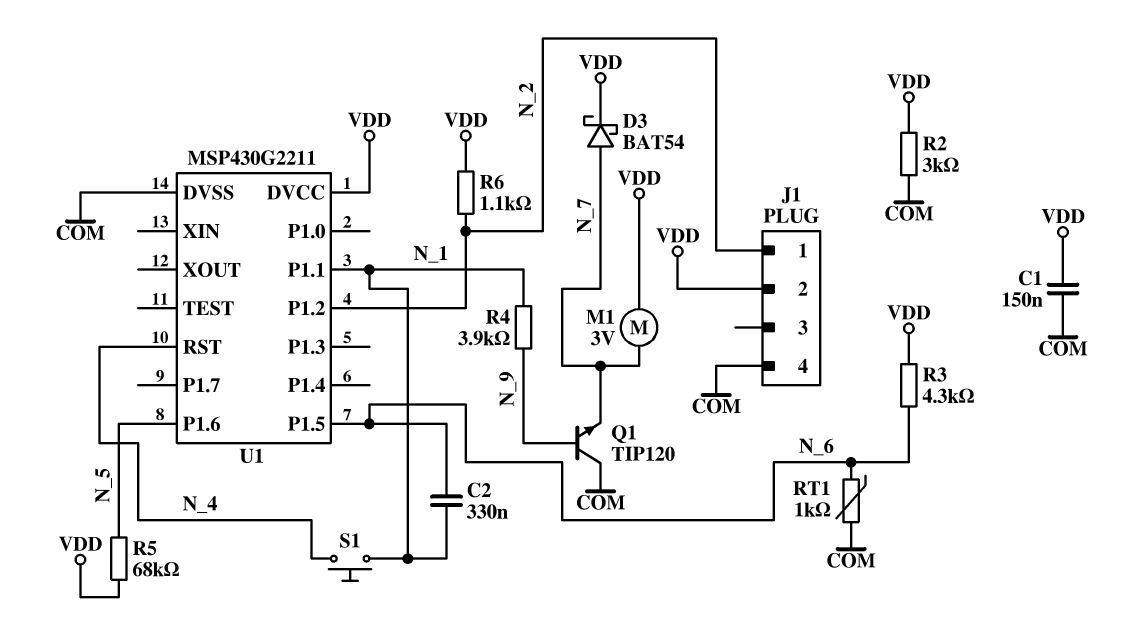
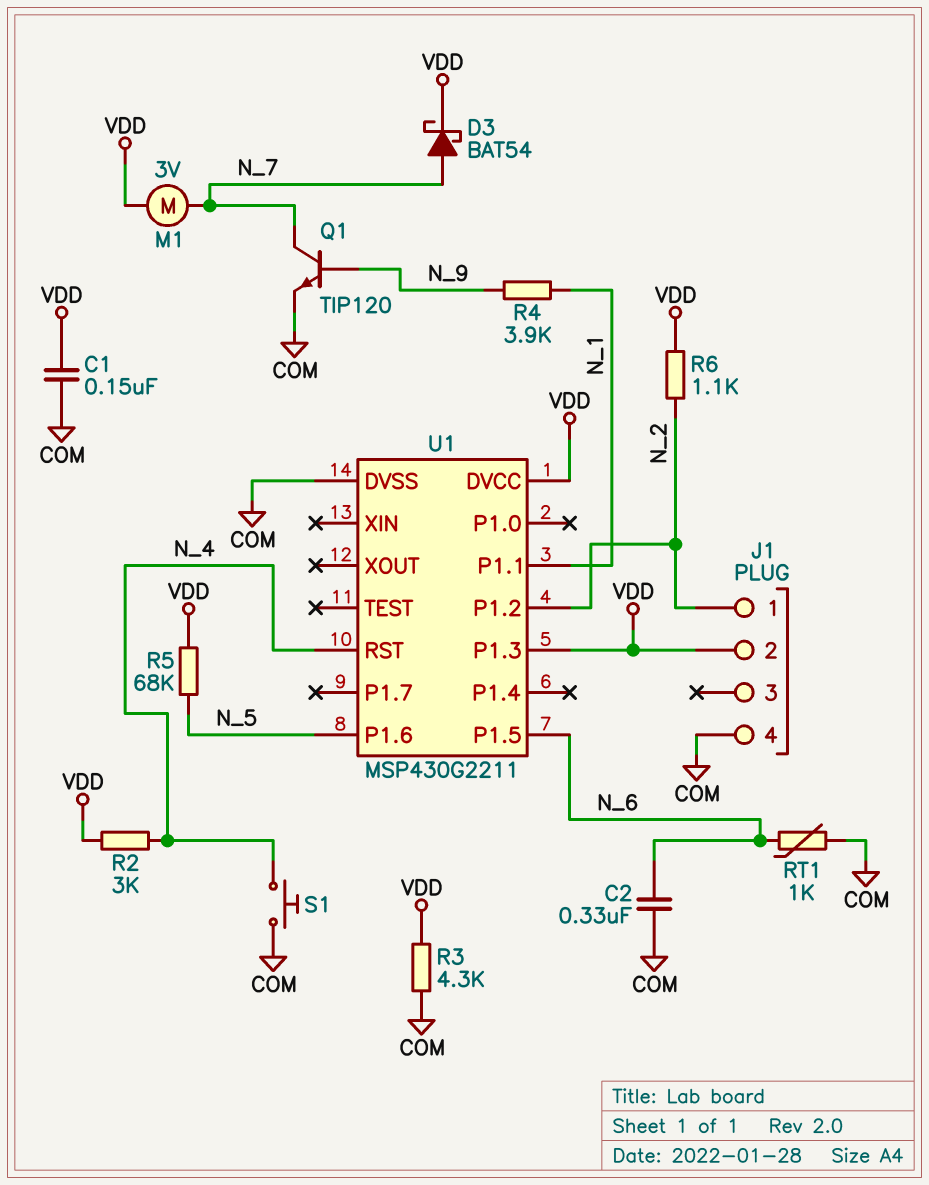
C2: 330nF (N_1, N_6) -> 330nF (COM, N_6)
Q1: NPN TIP120 (B N_9, C COM, E N_7) -> NPN TIP120 (B N_9, C N_7, E COM)
R2: 3k (COM, VDD) -> 3k (N_4, VDD)
R3: 4.3k (N_6, VDD) -> 4.3k (COM, VDD)
S1: button (N_1, N_4) -> button (COM, N_4)
U1 pin P1.3: none -> VDD

